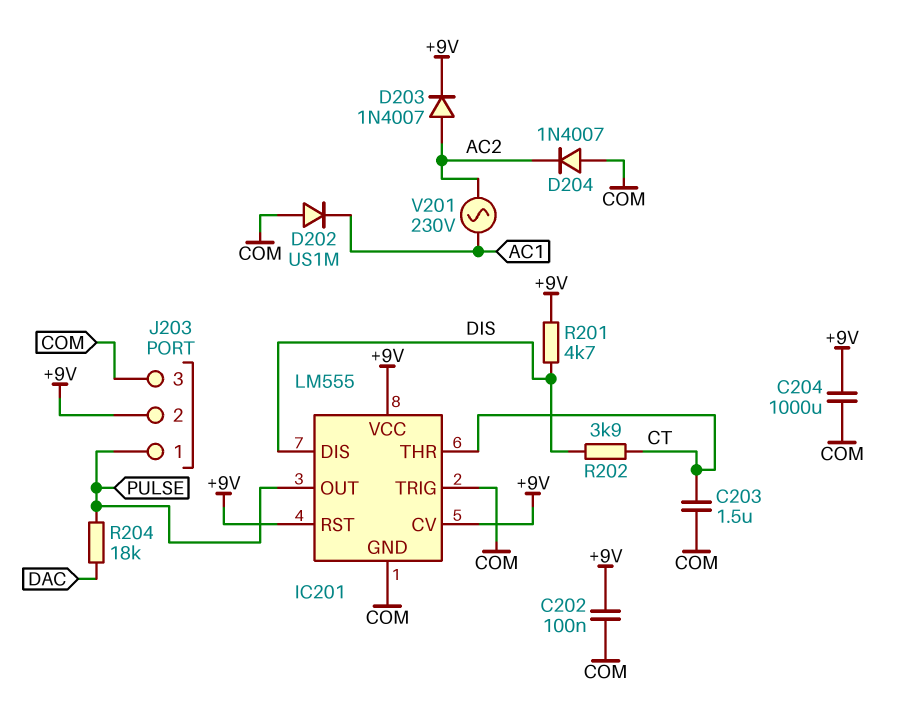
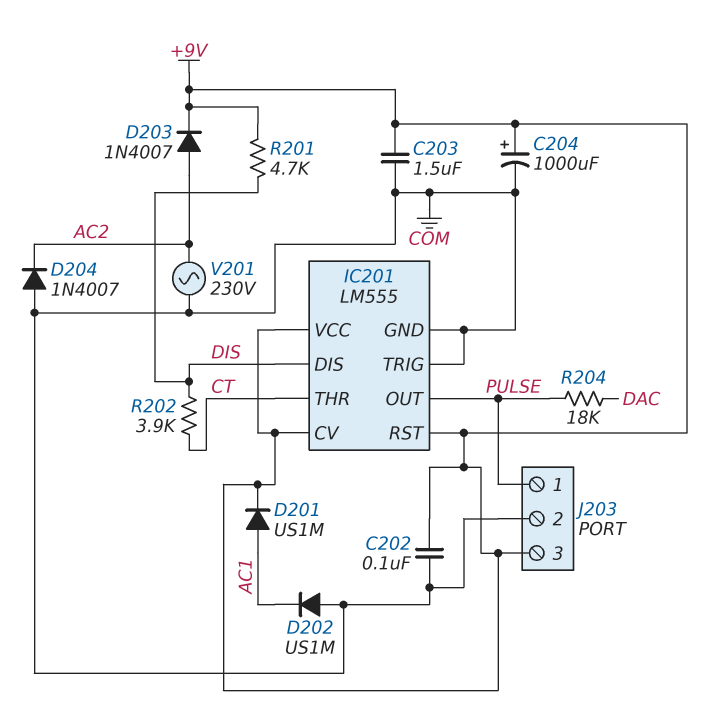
C203: 1.5uF (COM, CT) -> 1.5uF (+9V, COM)
C204: 1000uF (+9V, COM) -> 1000uF (plus +9V, minus COM)
D201: none -> diode US1M (A AC1, K +9V)
J203 pin 2: +9V -> COM
J203 pin 3: COM -> +9V
V201: AC 230V (AC1, AC2) -> AC 230V (AC2, COM)

